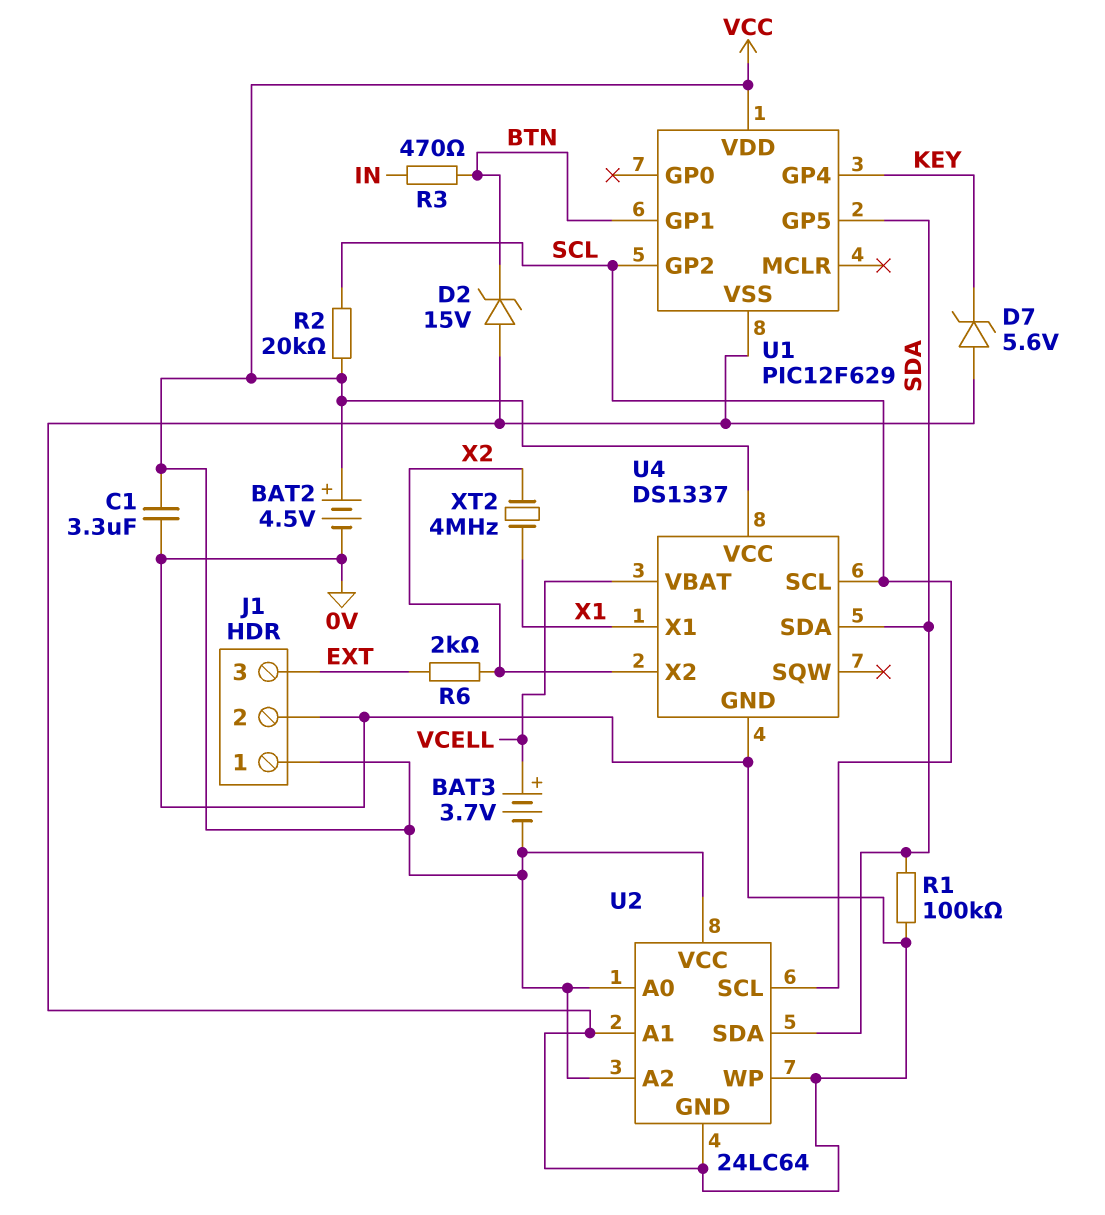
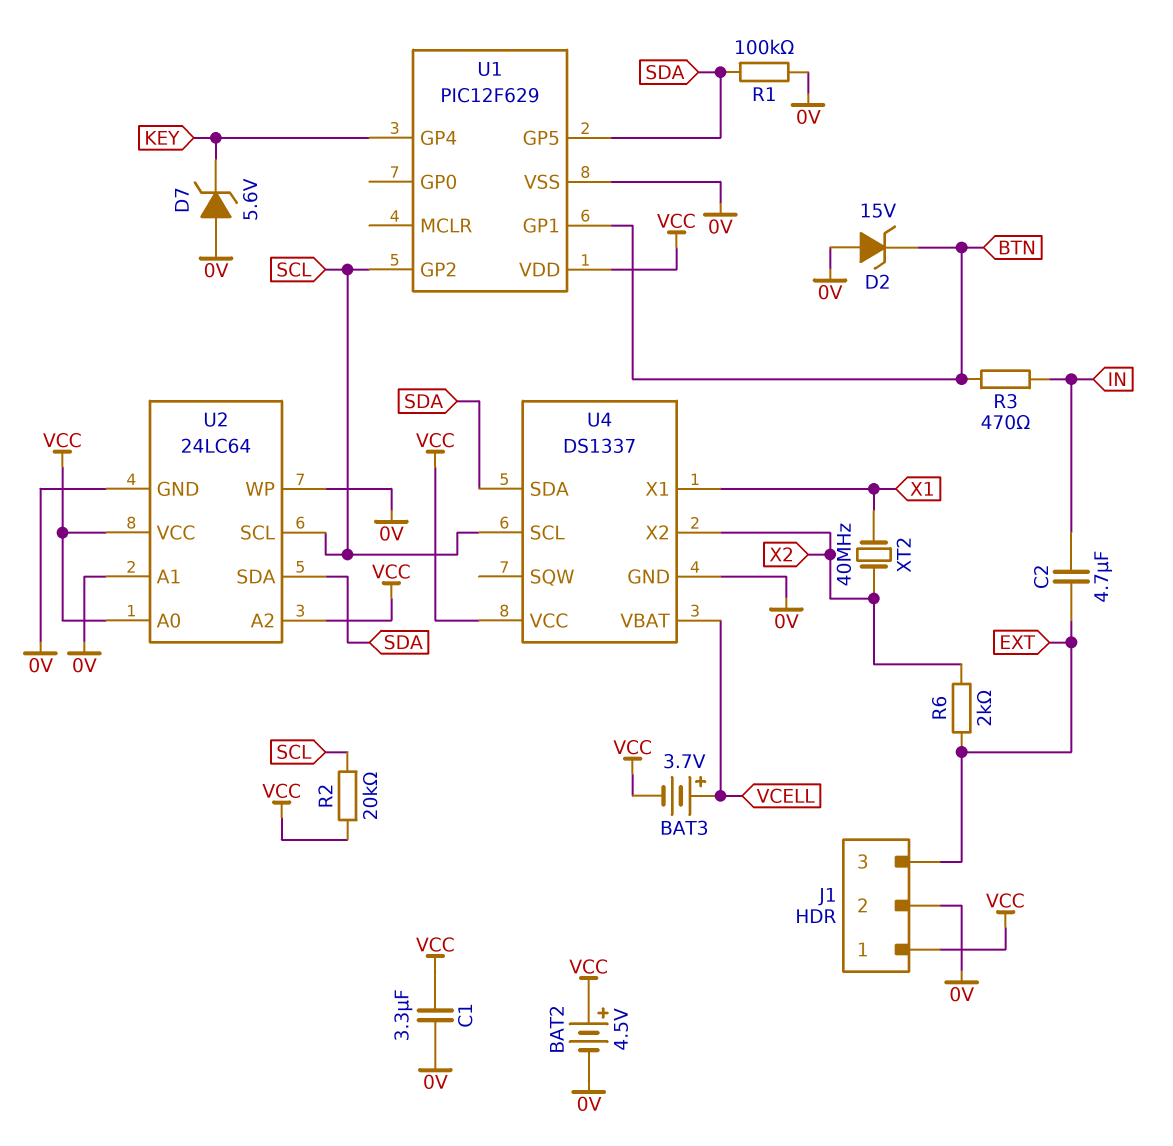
C2: none -> 4.7uF (EXT, IN)
XT2: 4MHz (X1, X2) -> 40MHz (X1, X2)

